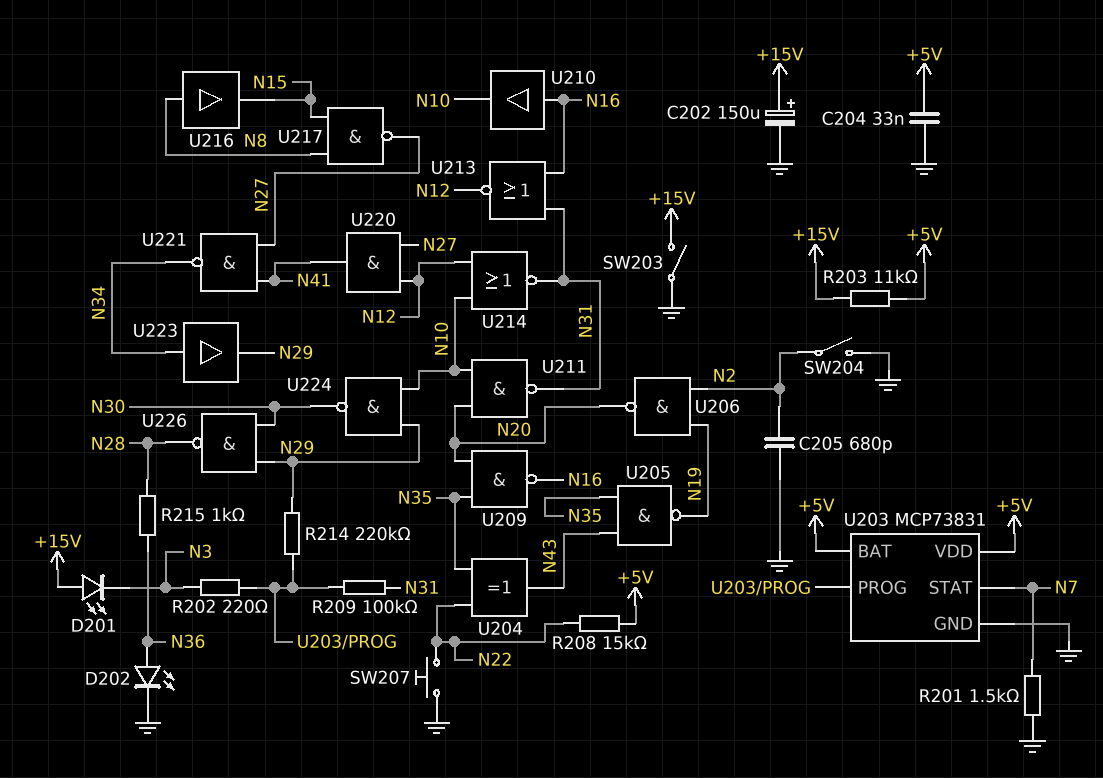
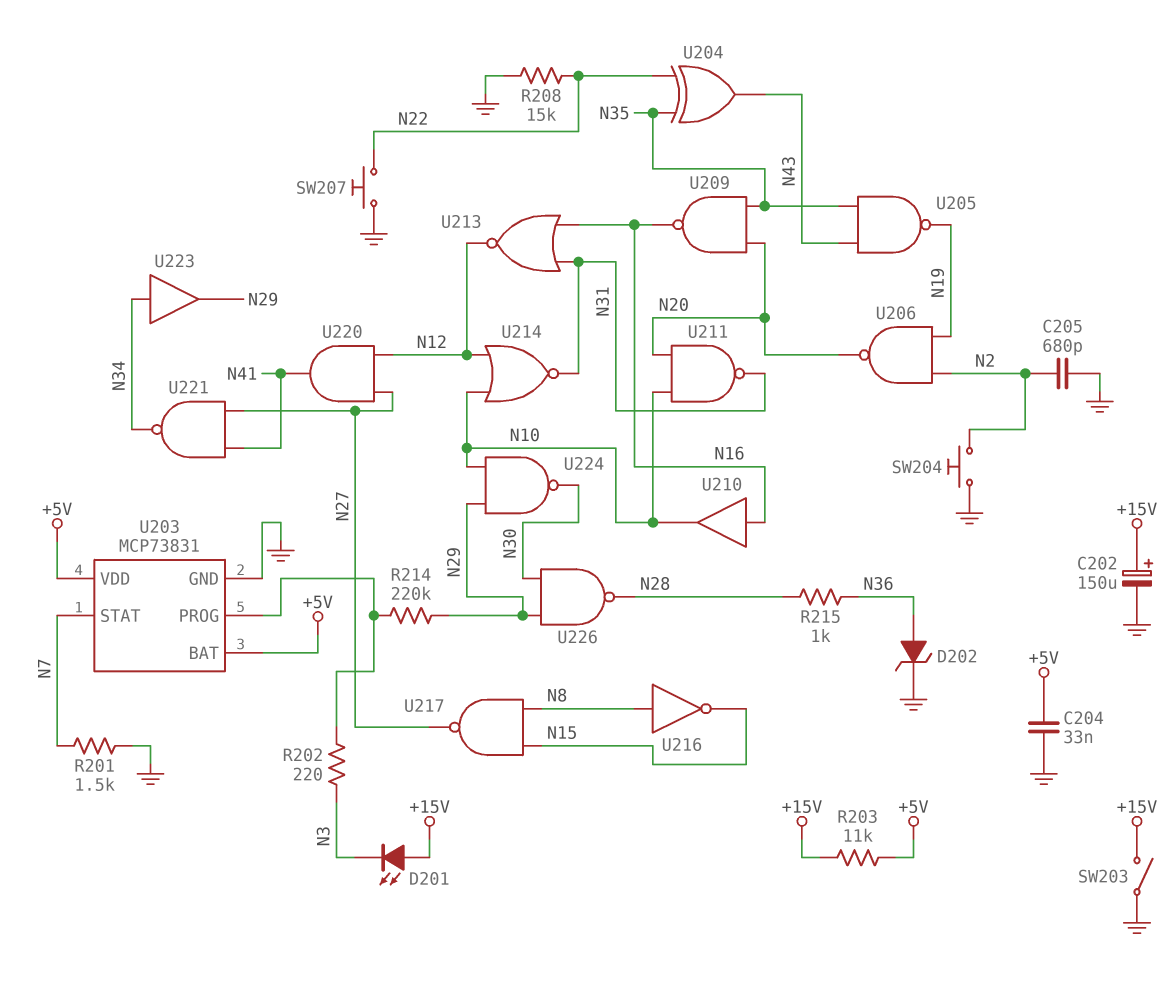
D202: LED (A N36, K GND) -> zener (A N36, K GND)
R208: 15k (+5V, N22) -> 15k (GND, N22)
R209: 100k (N31, U203/PROG) -> none
SW204: switch (GND, N2) -> button (GND, N2)
U216: buffer (in N8, out N15) -> NOT (in N8, out N15)

